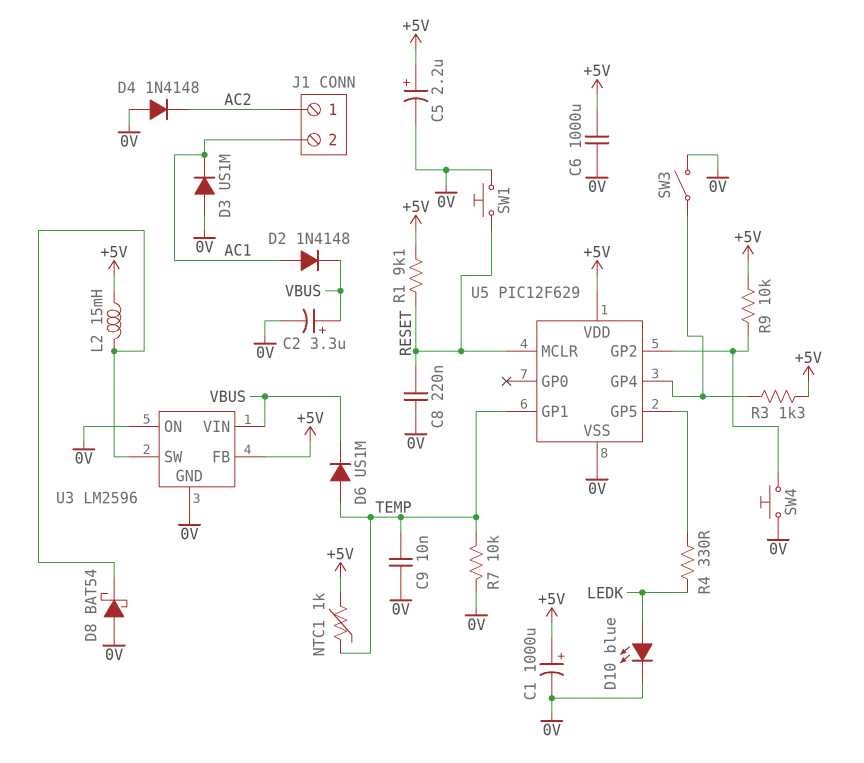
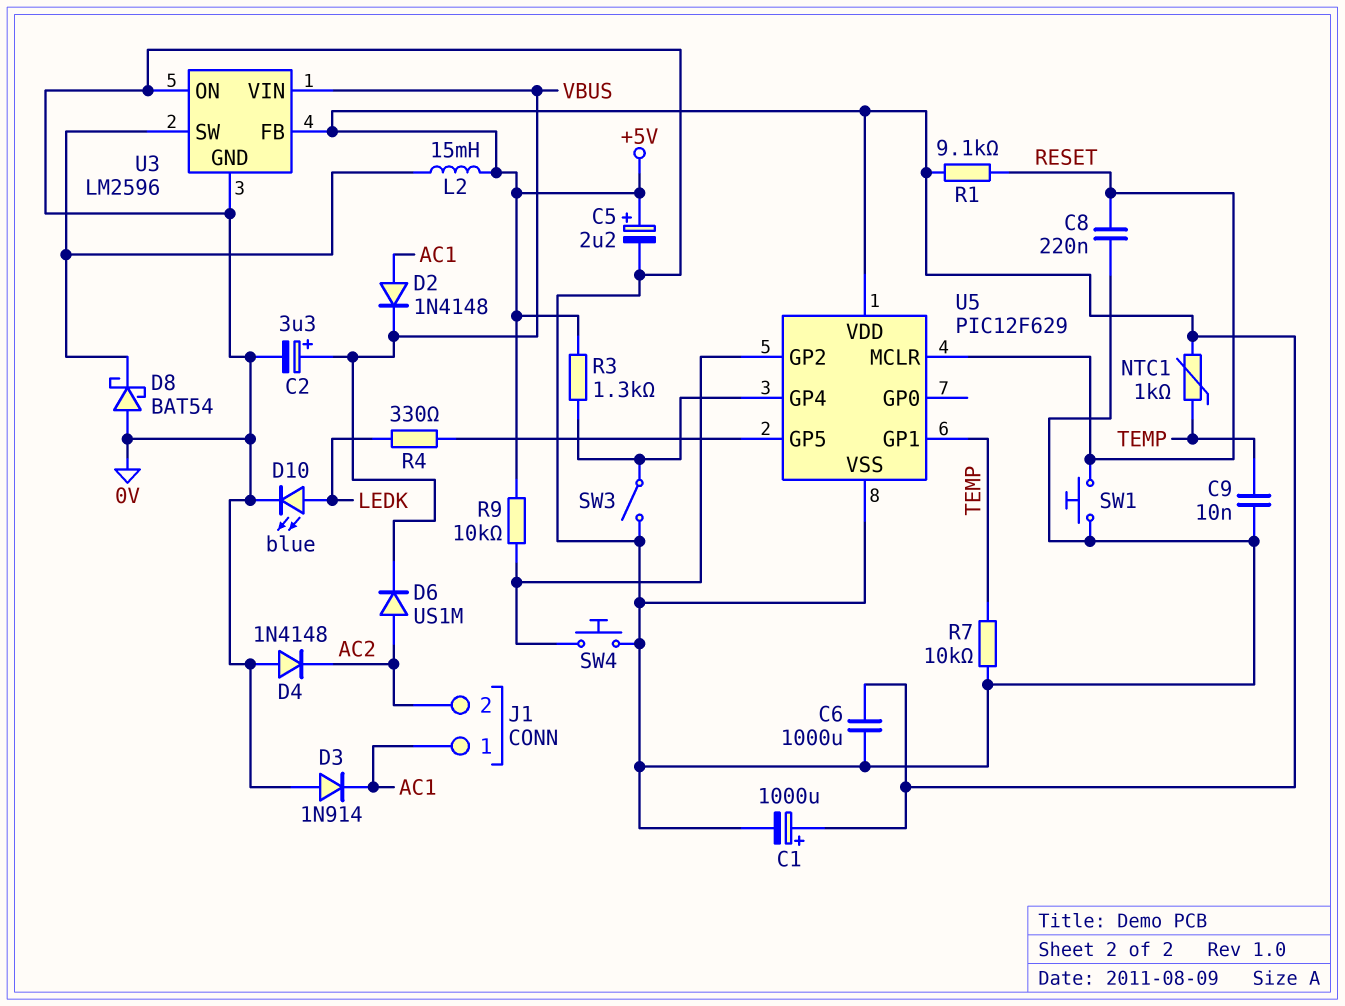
D3: diode US1M (A 0V, K AC1) -> diode 1N914 (A 0V, K AC1)
D6: diode US1M (A TEMP, K VBUS) -> diode US1M (A AC2, K VBUS)
J1 pin 1: AC2 -> AC1
J1 pin 2: AC1 -> AC2

